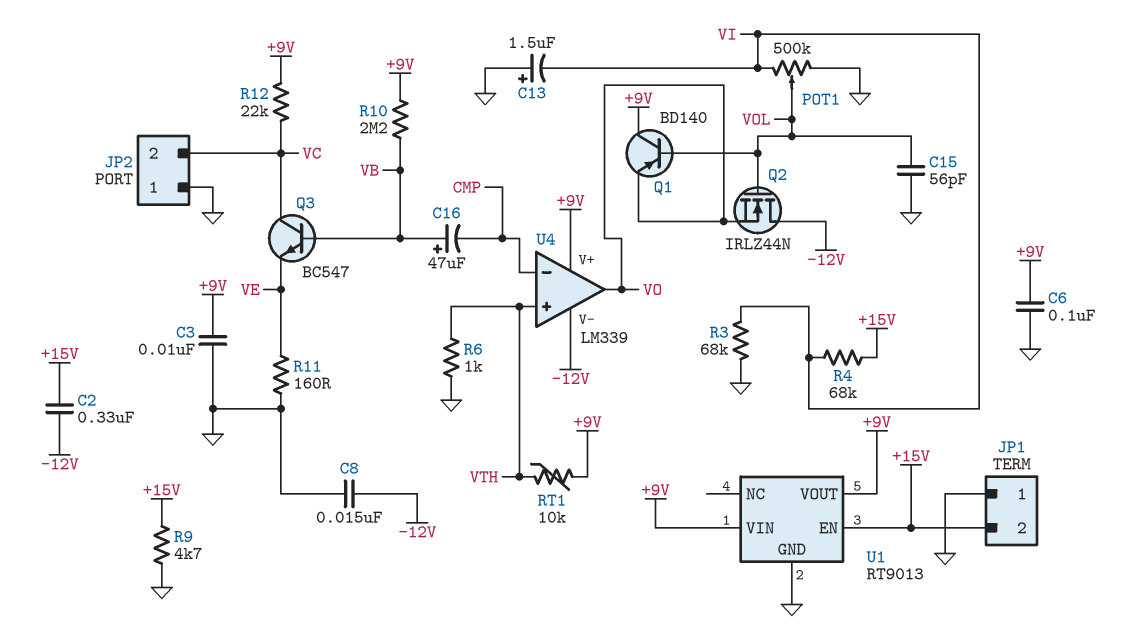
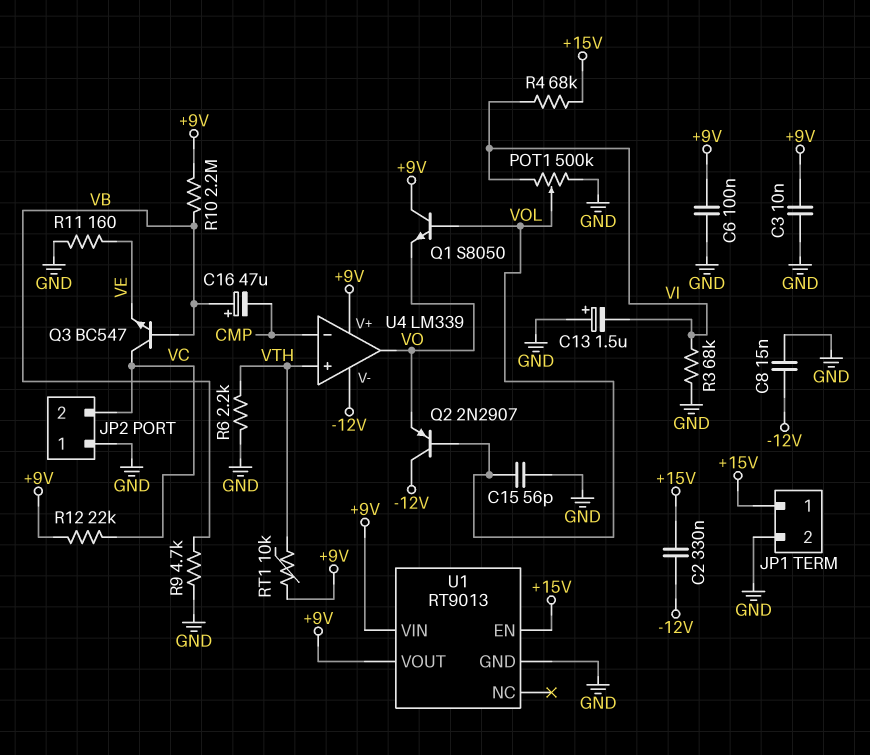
JP1 pin 1: GND -> +15V
JP1 pin 2: +15V -> GND
Q1: PNP BD140 (B VOL, C +9V, E VO) -> NPN S8050 (B VOL, C +9V, E VO)
Q2: NMOS IRLZ44N (G VOL, D -12V, S VO) -> PNP 2N2907 (B VOL, C -12V, E VO)
R6: 1k (GND, VTH) -> 2.2k (GND, VTH)
R9: 4.7k (+15V, GND) -> 4.7k (GND, VB)

